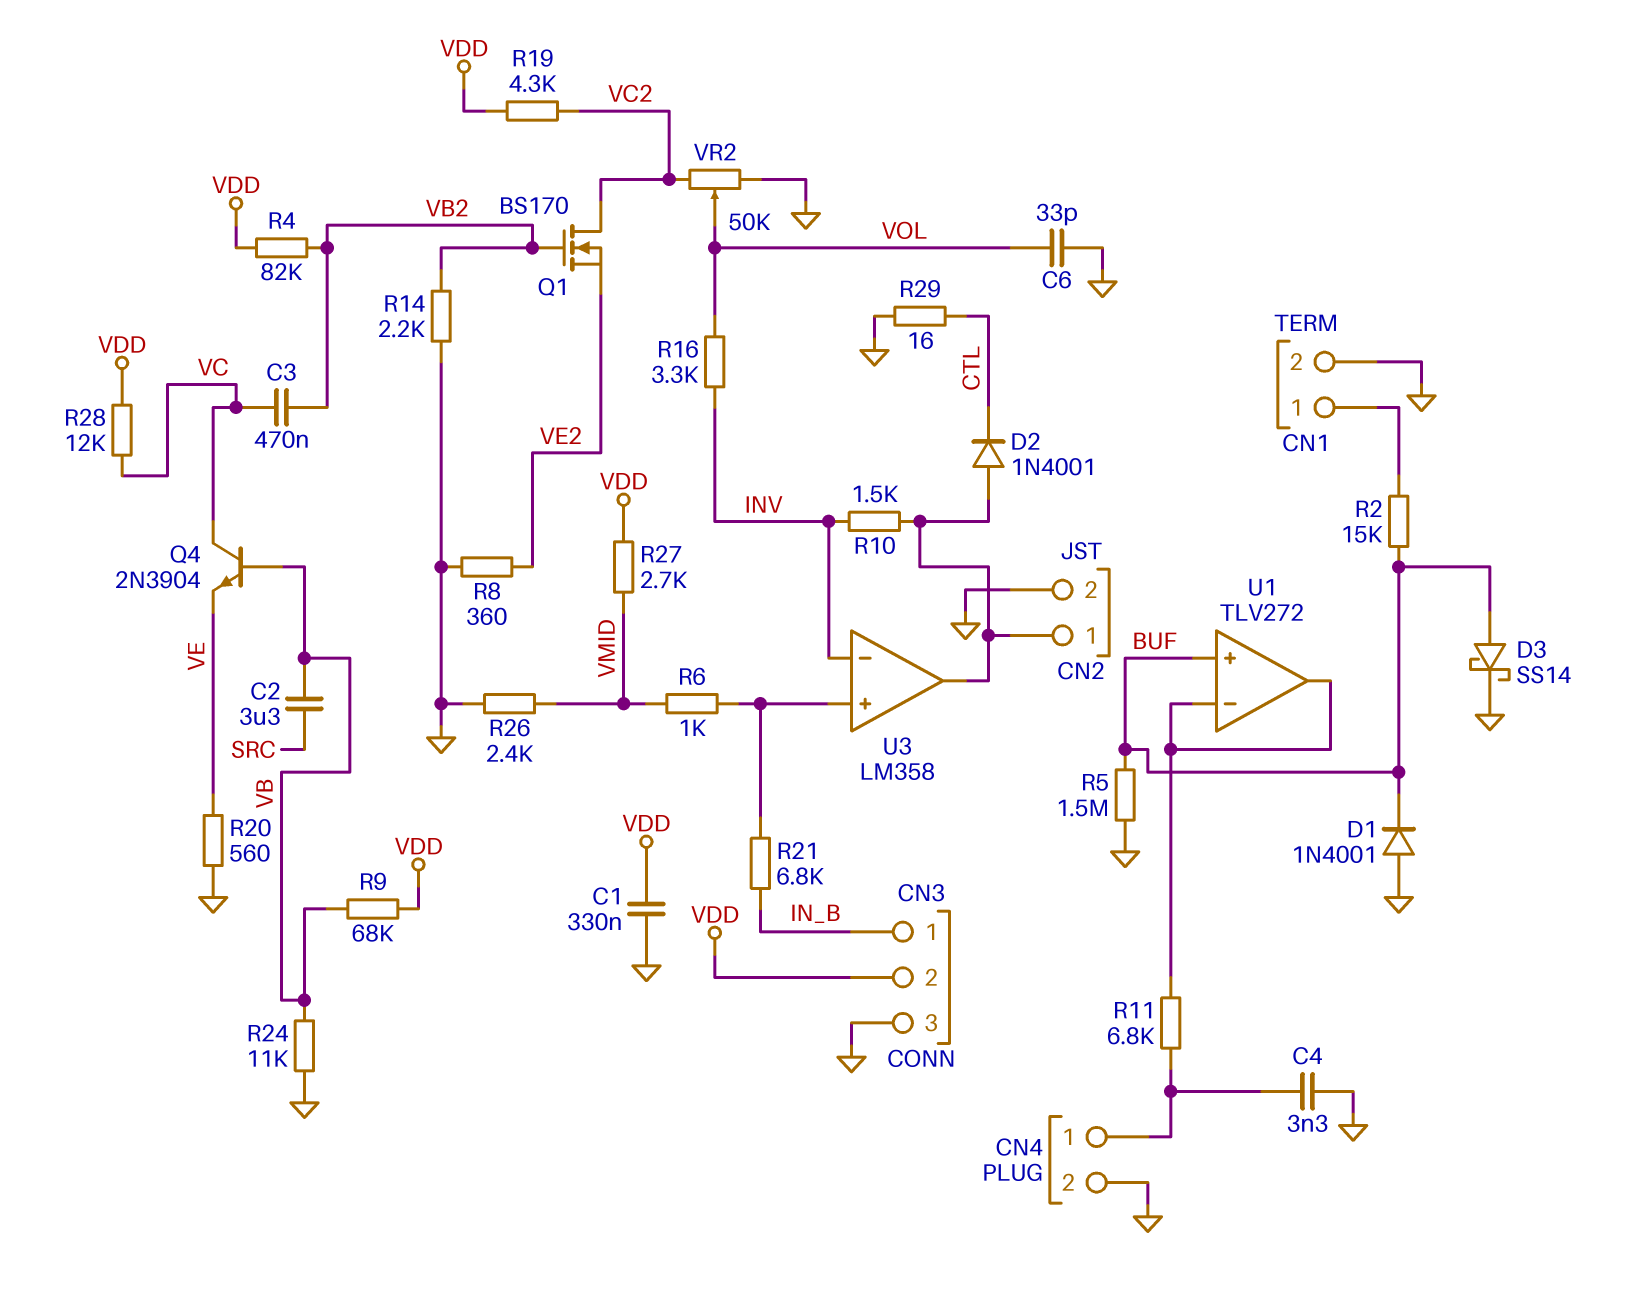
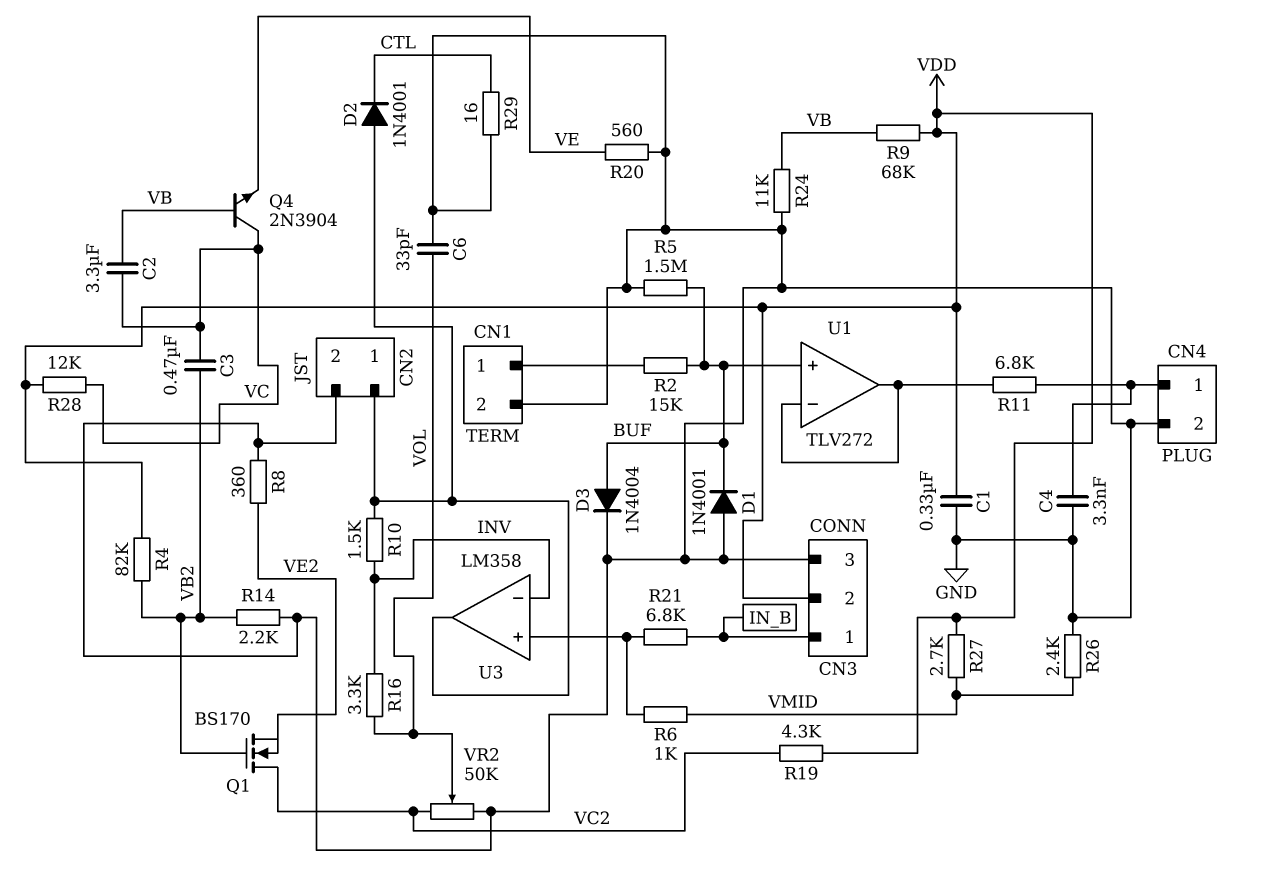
C2: 3.3uF (SRC, VB) -> 3.3uF (VB, VC)
D3: schottky SS14 (A BUF, K GND) -> diode 1N4004 (A BUF, K GND)

